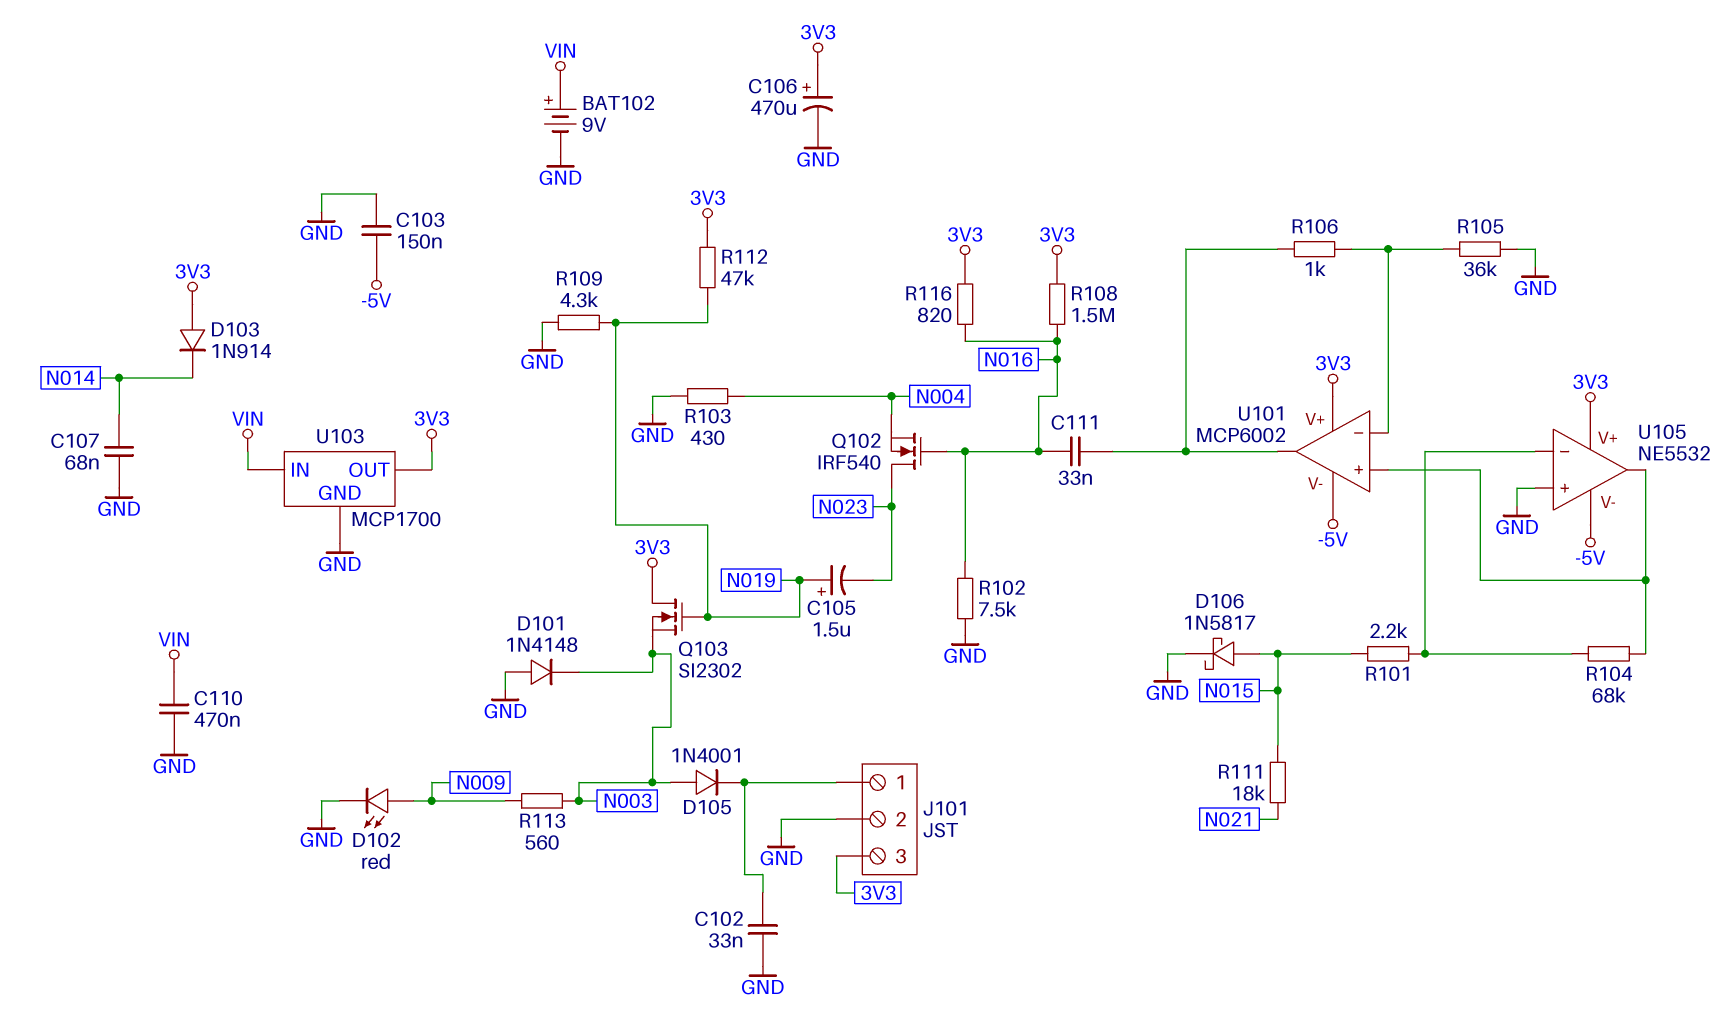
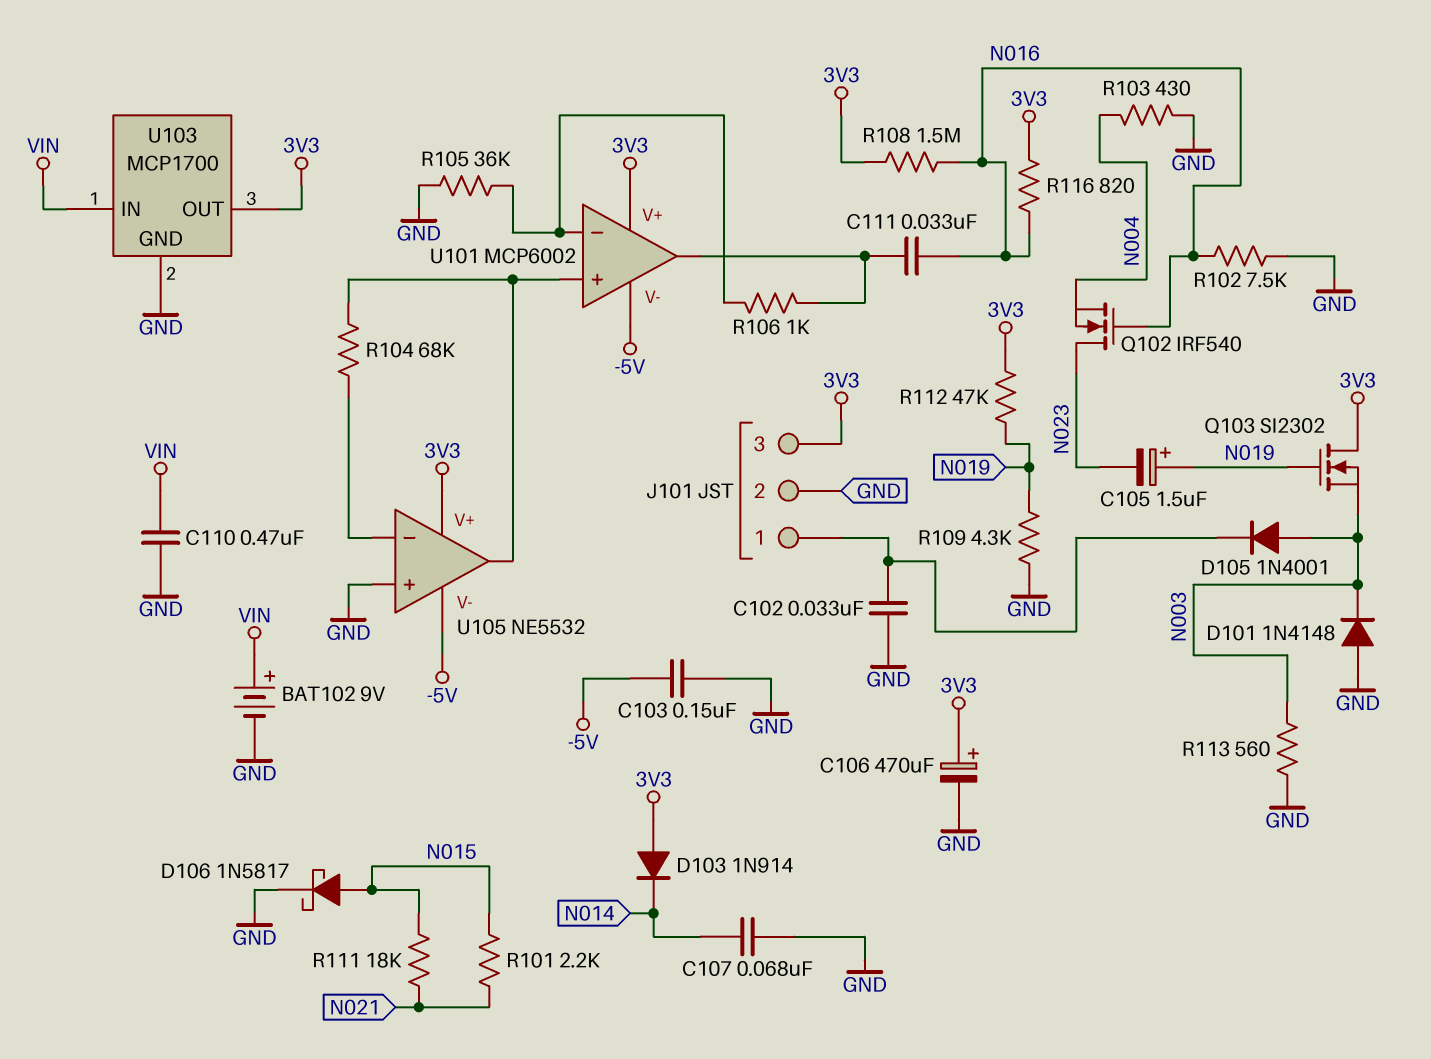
D102: LED red (A N009, K GND) -> none
R101: 2.2k (N015, U105/in-) -> 2.2k (N015, N021)
R113: 560 (N003, N009) -> 560 (GND, N003)

